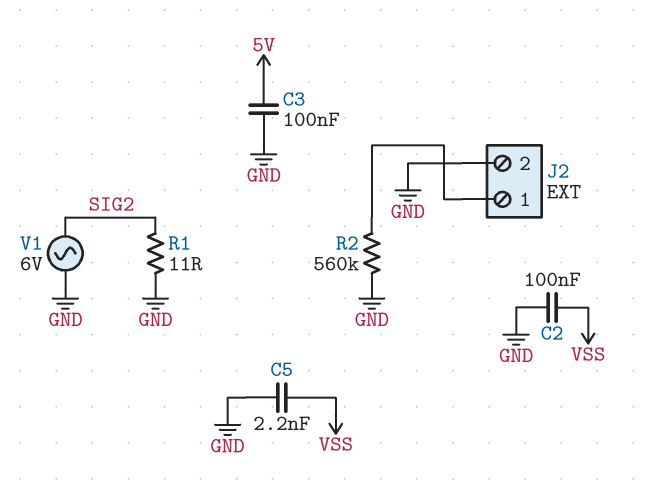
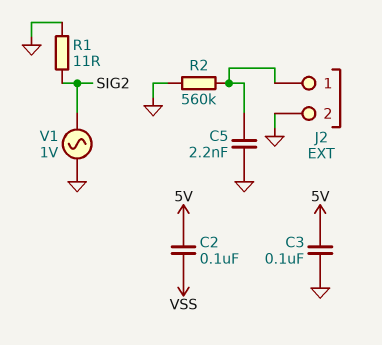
C2: 100nF (GND, VSS) -> 100nF (5V, VSS)
C5: 2.2nF (GND, VSS) -> 2.2nF (GND, J2/1)
V1: AC 6V (GND, SIG2) -> AC 1V (GND, SIG2)

